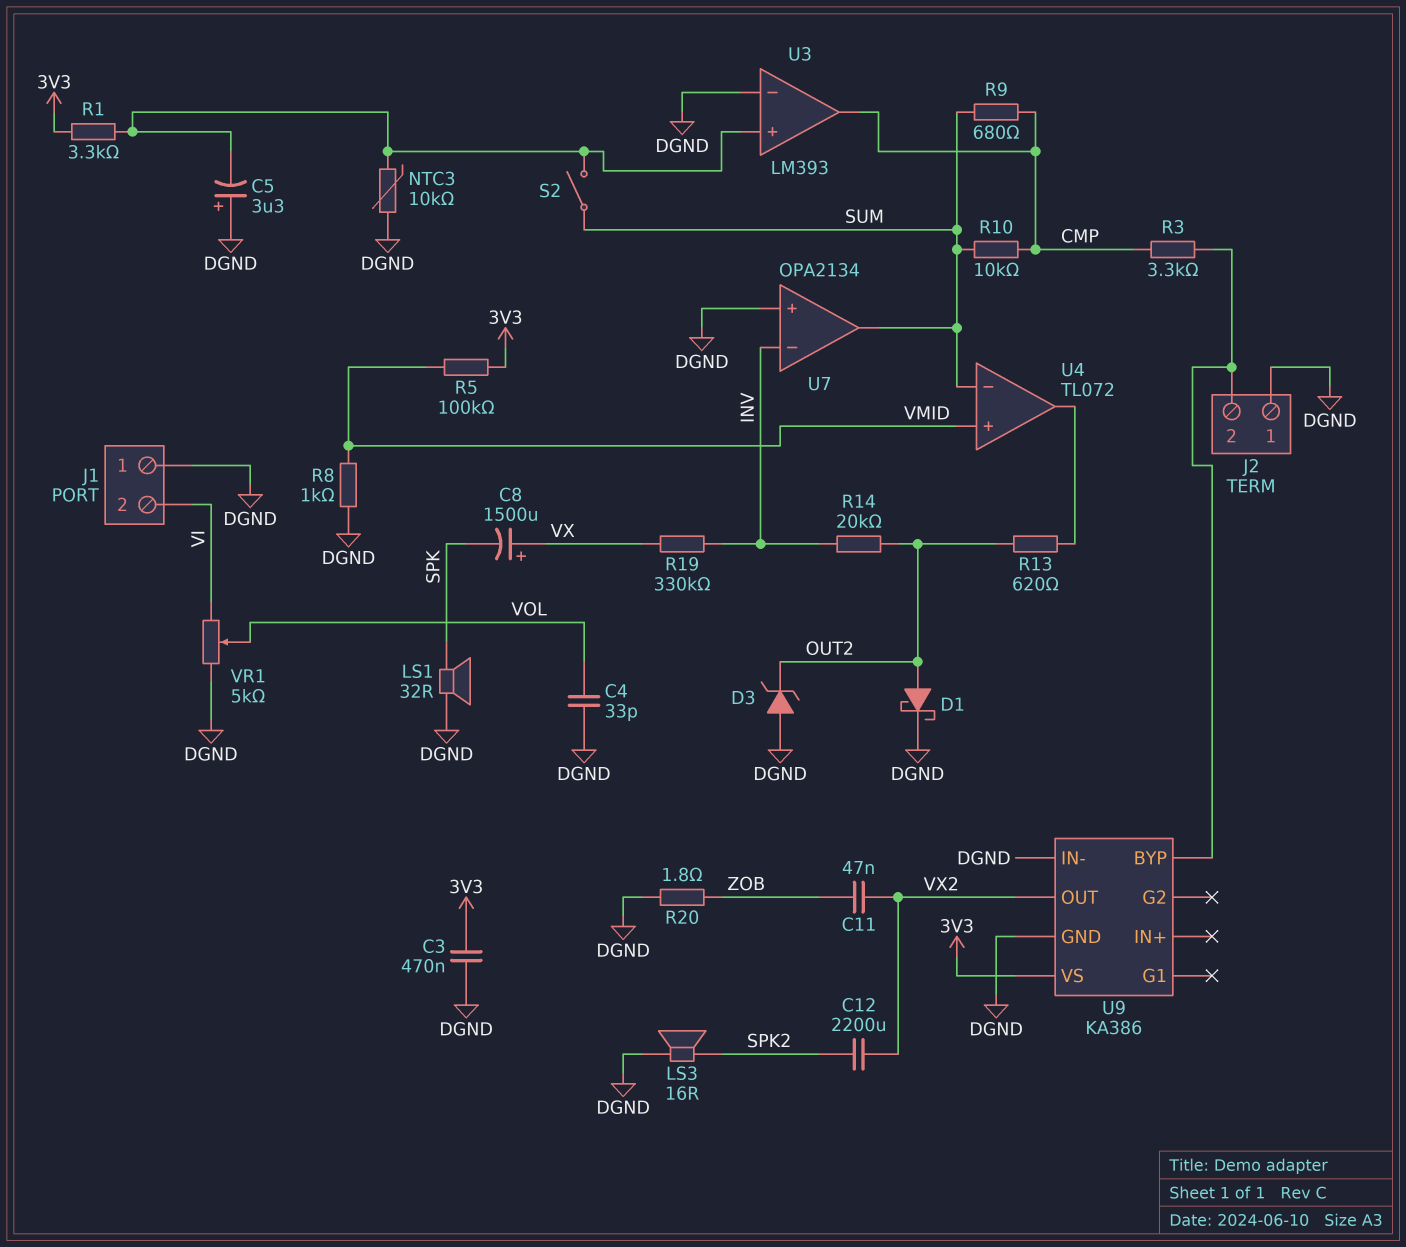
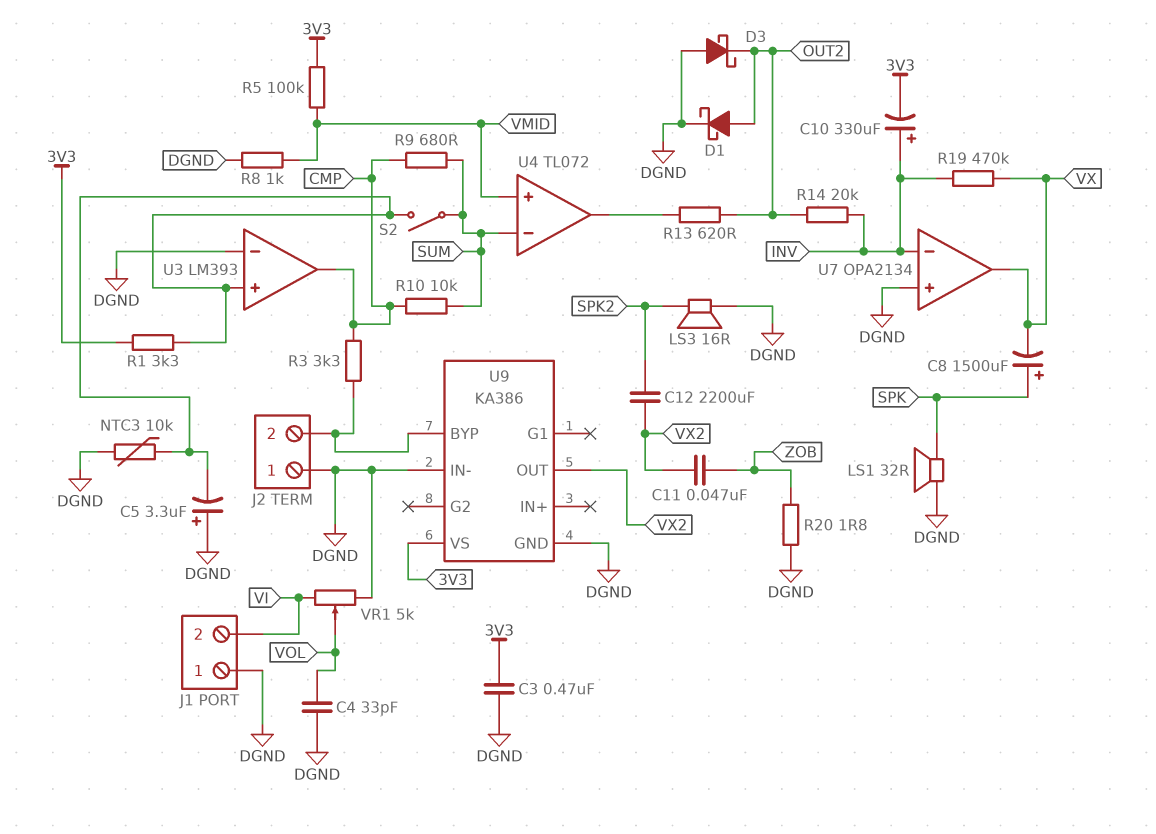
C8: 1500uF (plus VX, minus SPK) -> 1500uF (plus SPK, minus VX)
C10: none -> 330uF (plus INV, minus 3V3)
D3: zener (A DGND, K OUT2) -> schottky (A DGND, K OUT2)
R19: 330k (INV, VX) -> 470k (INV, VX)
U7 pin out: SUM -> VX

